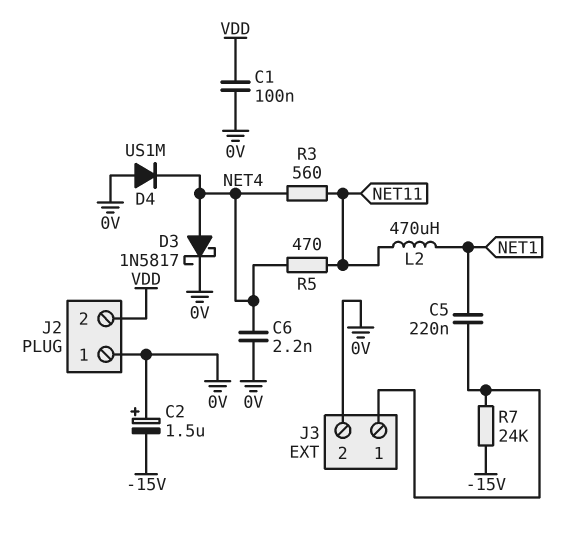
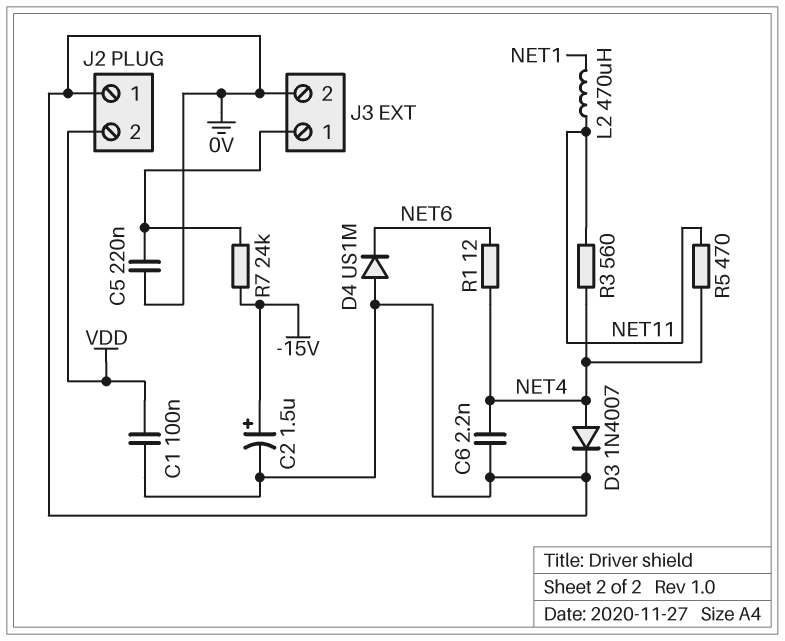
C2: 1.5uF (plus 0V, minus -15V) -> 1.5uF (plus -15V, minus 0V)
C5: 220nF (J3/1, NET1) -> 220nF (0V, J3/1)
D3: schottky 1N5817 (A NET4, K 0V) -> diode 1N4007 (A NET4, K 0V)
D4: diode US1M (A 0V, K NET4) -> diode US1M (A 0V, K NET6)
R1: none -> 12 (NET4, NET6)

